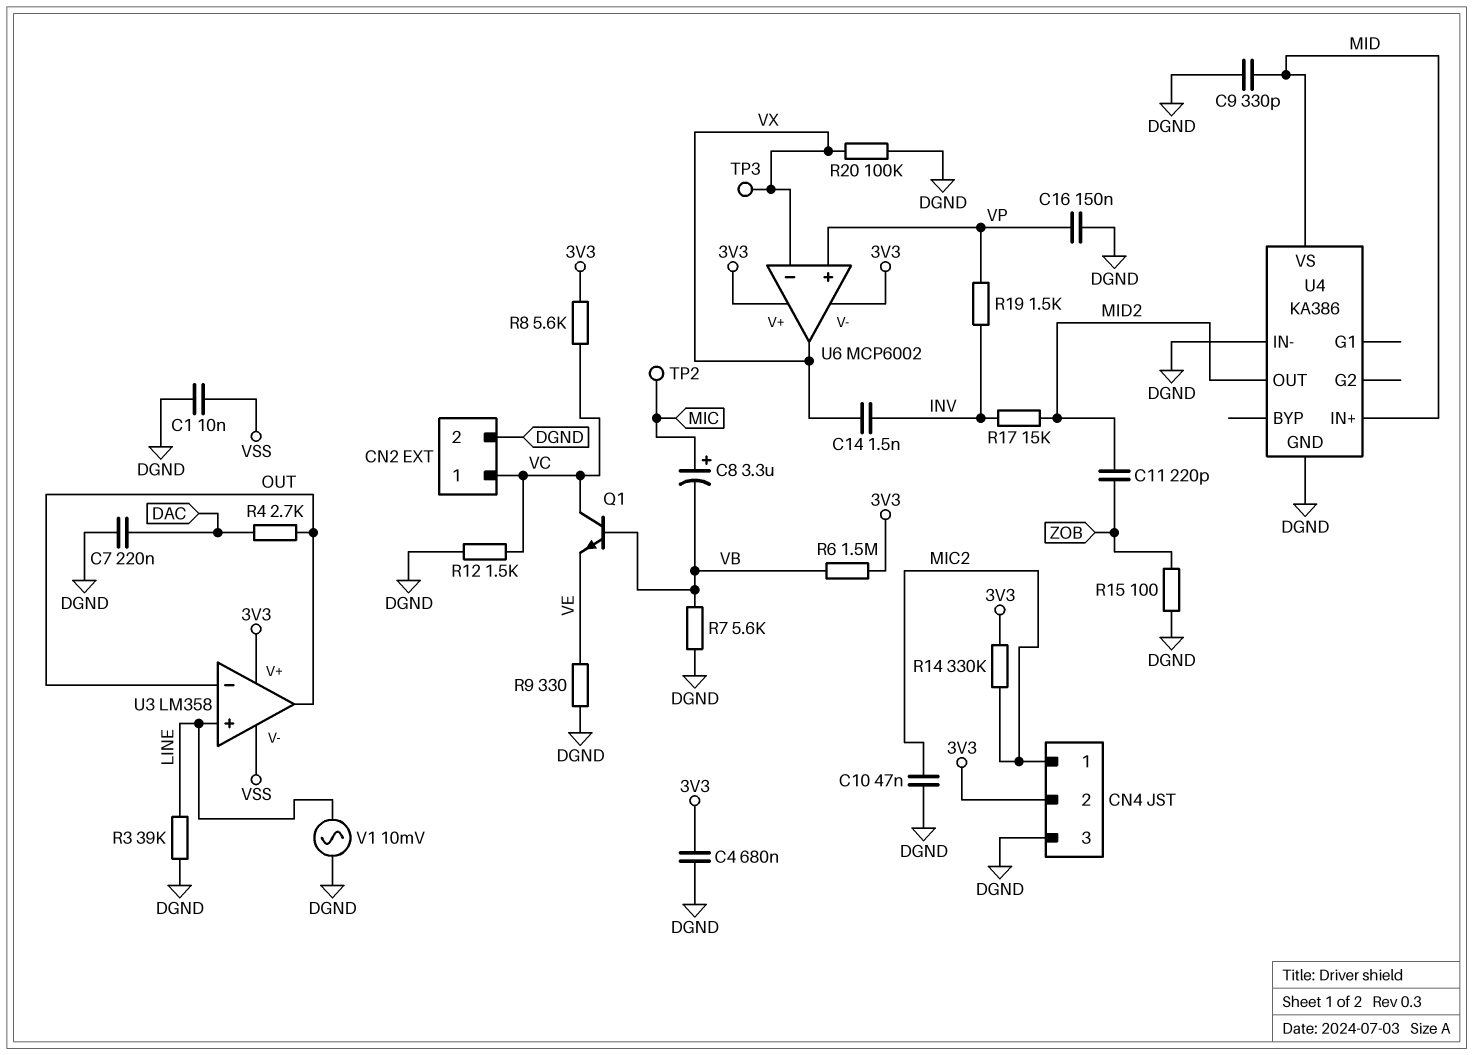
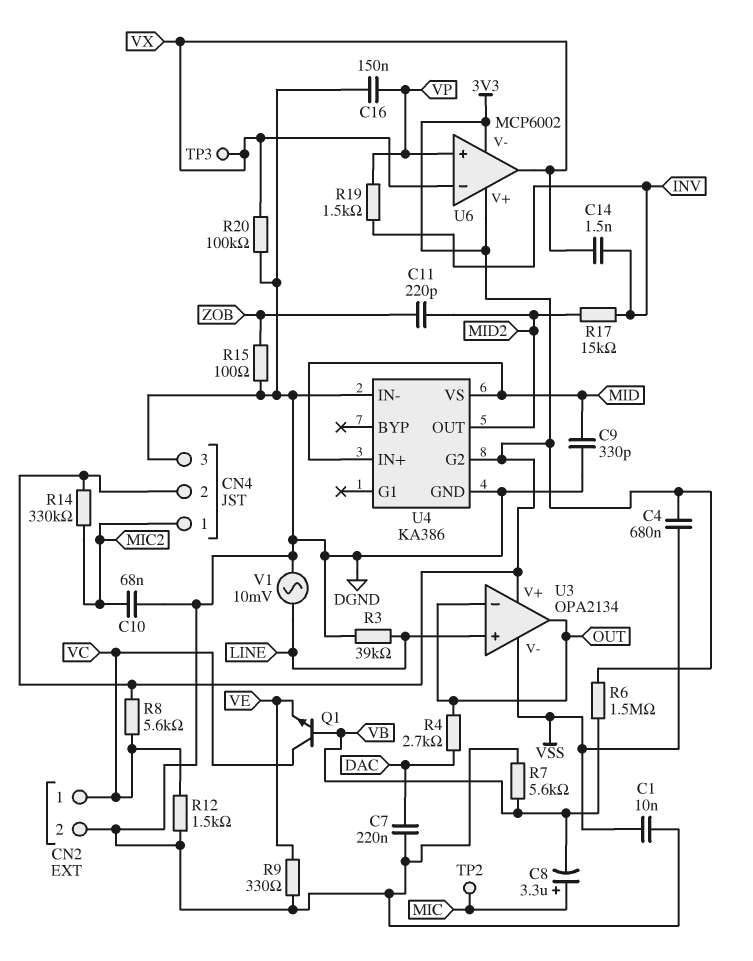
C4: 680nF (3V3, DGND) -> 680nF (3V3, VSS)
C10: 47nF (DGND, MIC2) -> 68nF (DGND, MIC2)
U3: LM358 -> OPA2134
U4 pin G2: none -> 3V3

